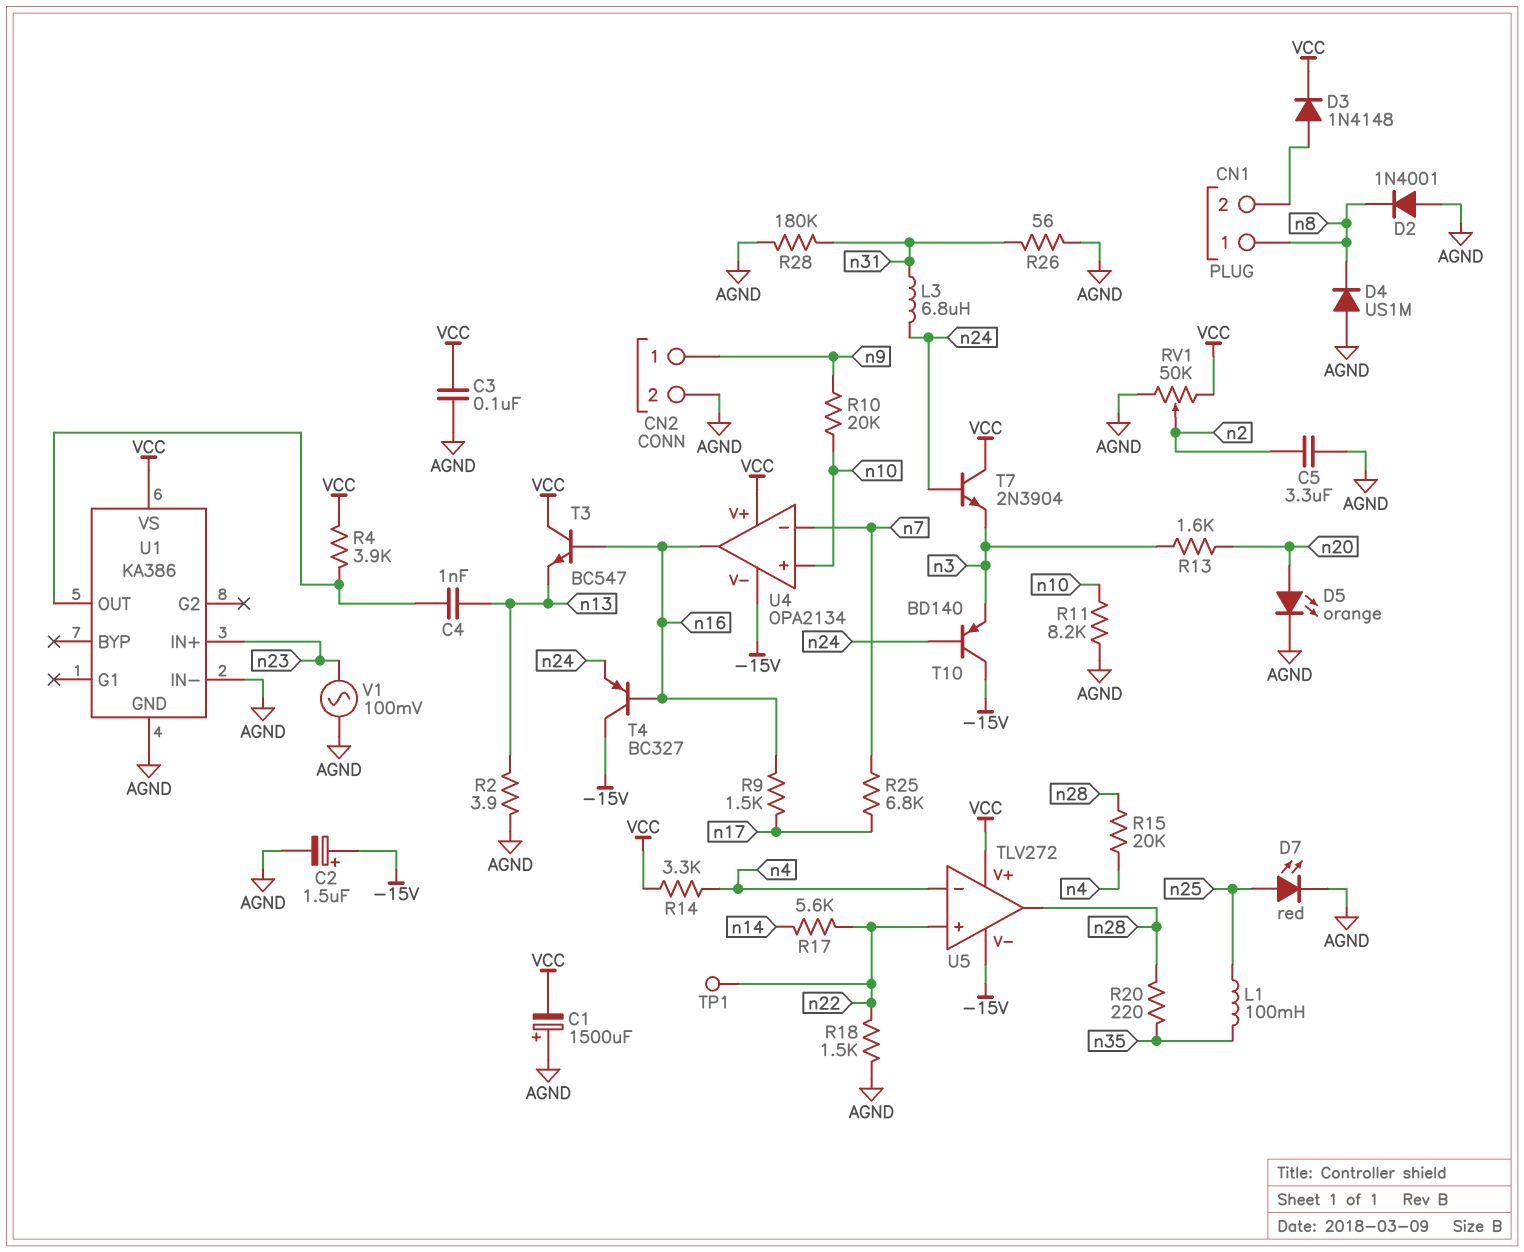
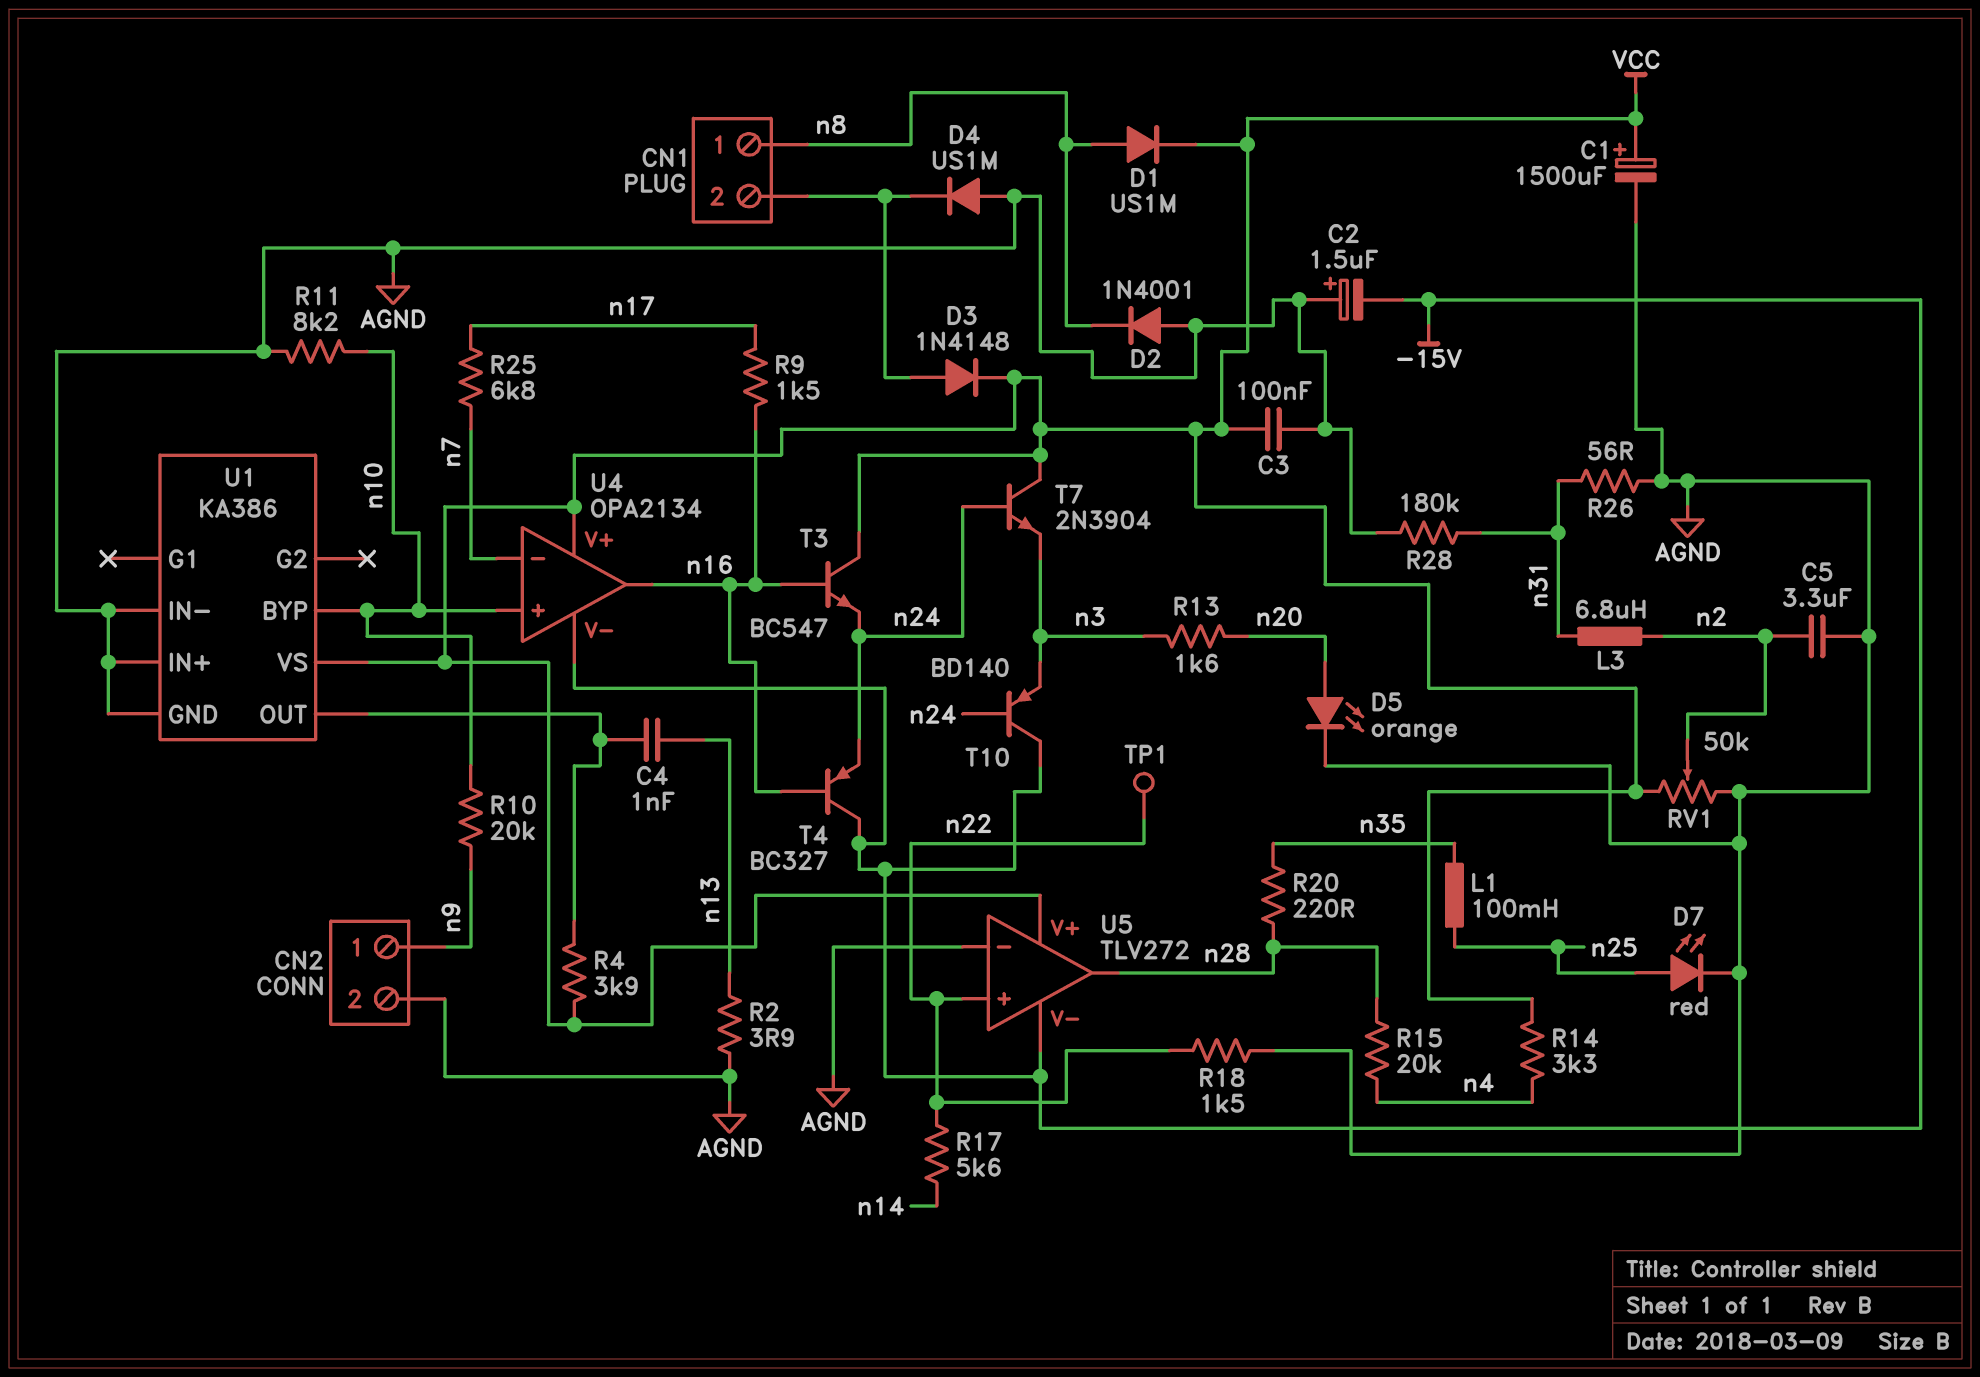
C1: 1500uF (plus AGND, minus VCC) -> 1500uF (plus VCC, minus AGND)
C2: 1.5uF (plus -15V, minus AGND) -> 1.5uF (plus AGND, minus -15V)
D1: none -> diode US1M (A n8, K VCC)
D4: diode US1M (A AGND, K n8) -> diode US1M (A AGND, K CN1/2)
L3: 6.8uH (n24, n31) -> 6.8uH (n2, n31)
T3: NPN BC547 (B n16, C VCC, E n13) -> NPN BC547 (B n16, C VCC, E n24)
U1 pin BYP: none -> n10
U1 pin IN+: n23 -> AGND
U5 pin in-: n4 -> AGND
V1: AC 100mV (AGND, n23) -> none

